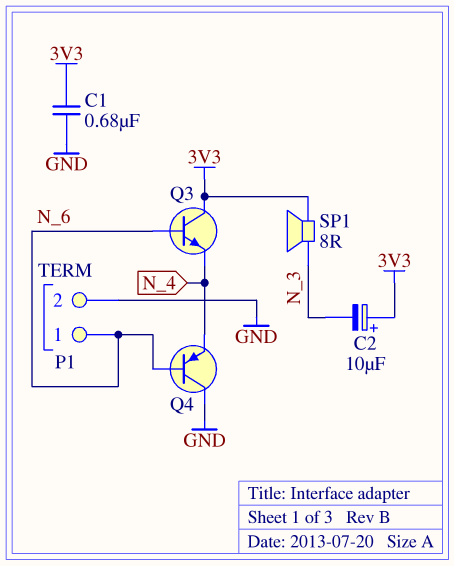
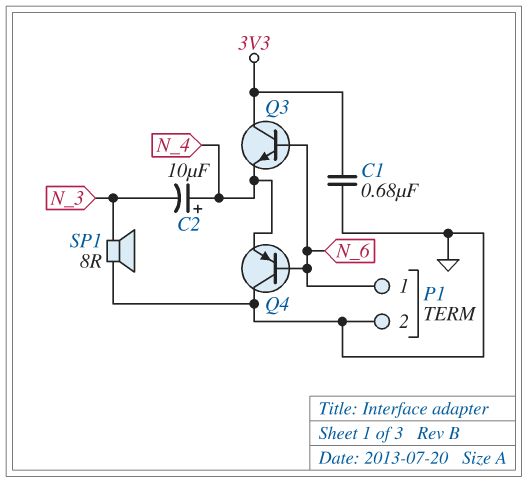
C2: 10uF (plus 3V3, minus N_3) -> 10uF (plus N_4, minus N_3)
SP1: speaker 8R (3V3, N_3) -> speaker 8R (GND, N_3)

